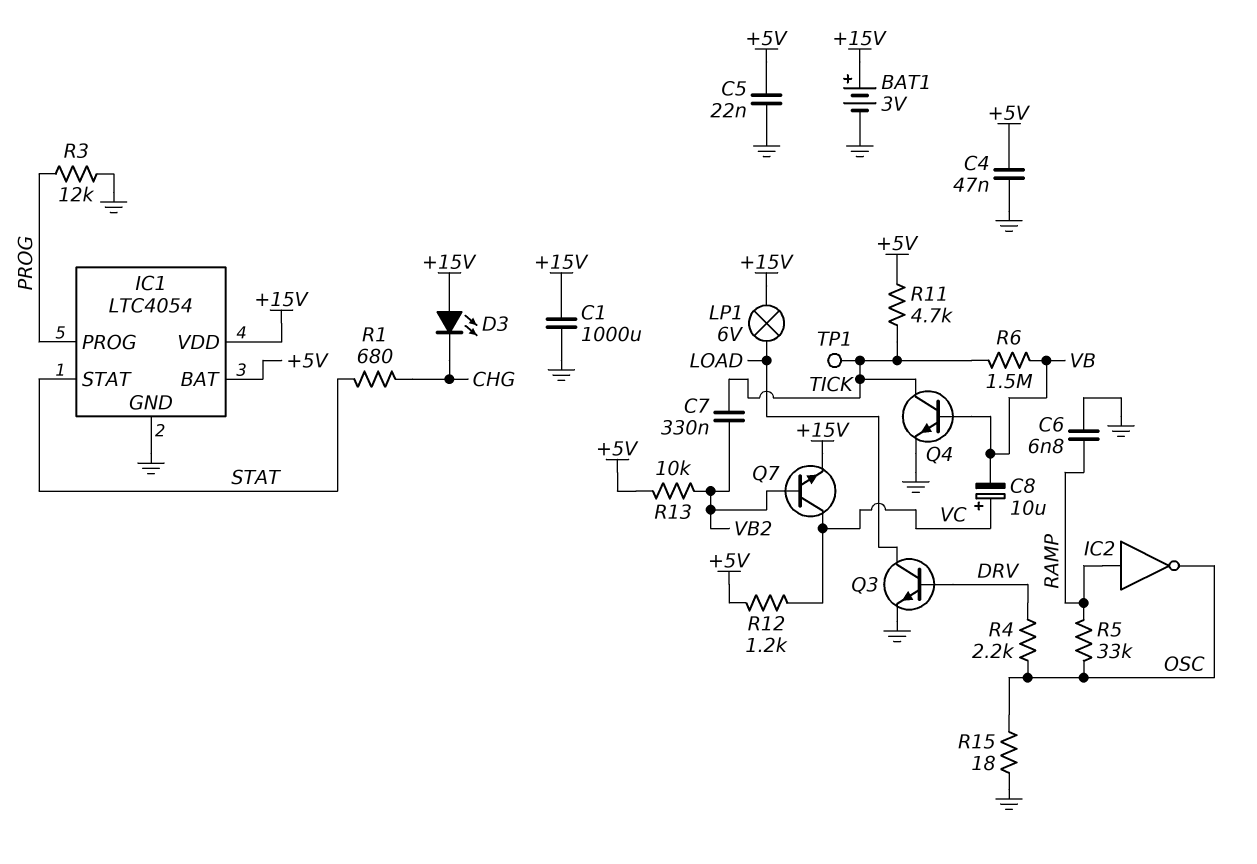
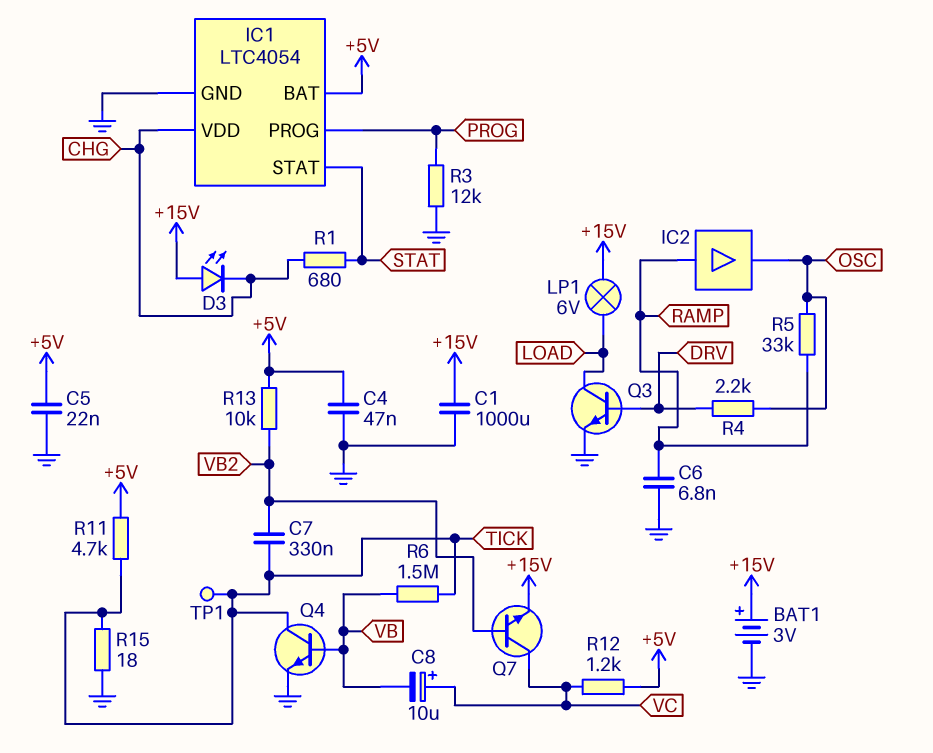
IC1 pin VDD: +15V -> CHG
IC2: NOT (in RAMP, out OSC) -> buffer (in RAMP, out OSC)
R15: 18 (GND, OSC) -> 18 (GND, TICK)

